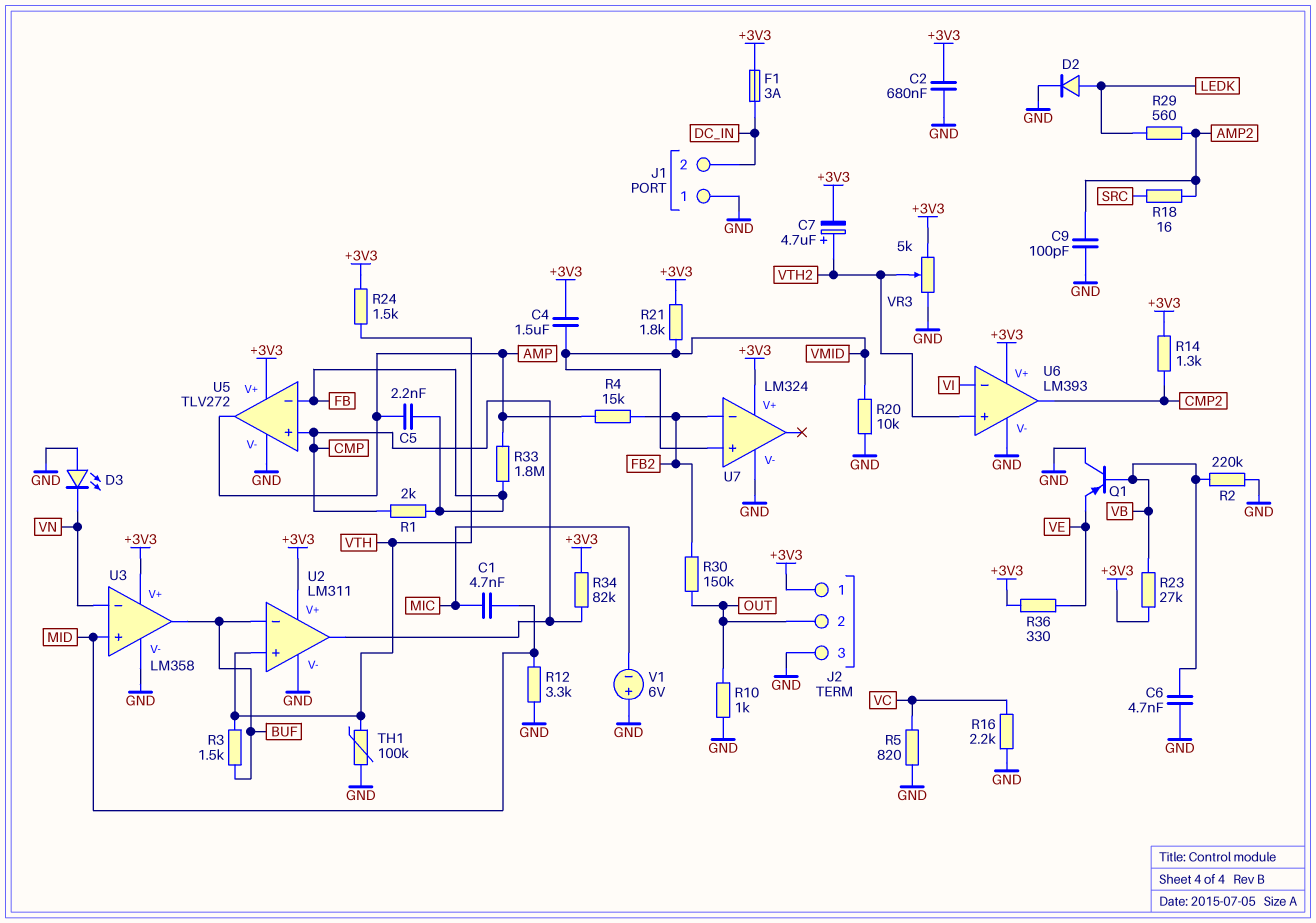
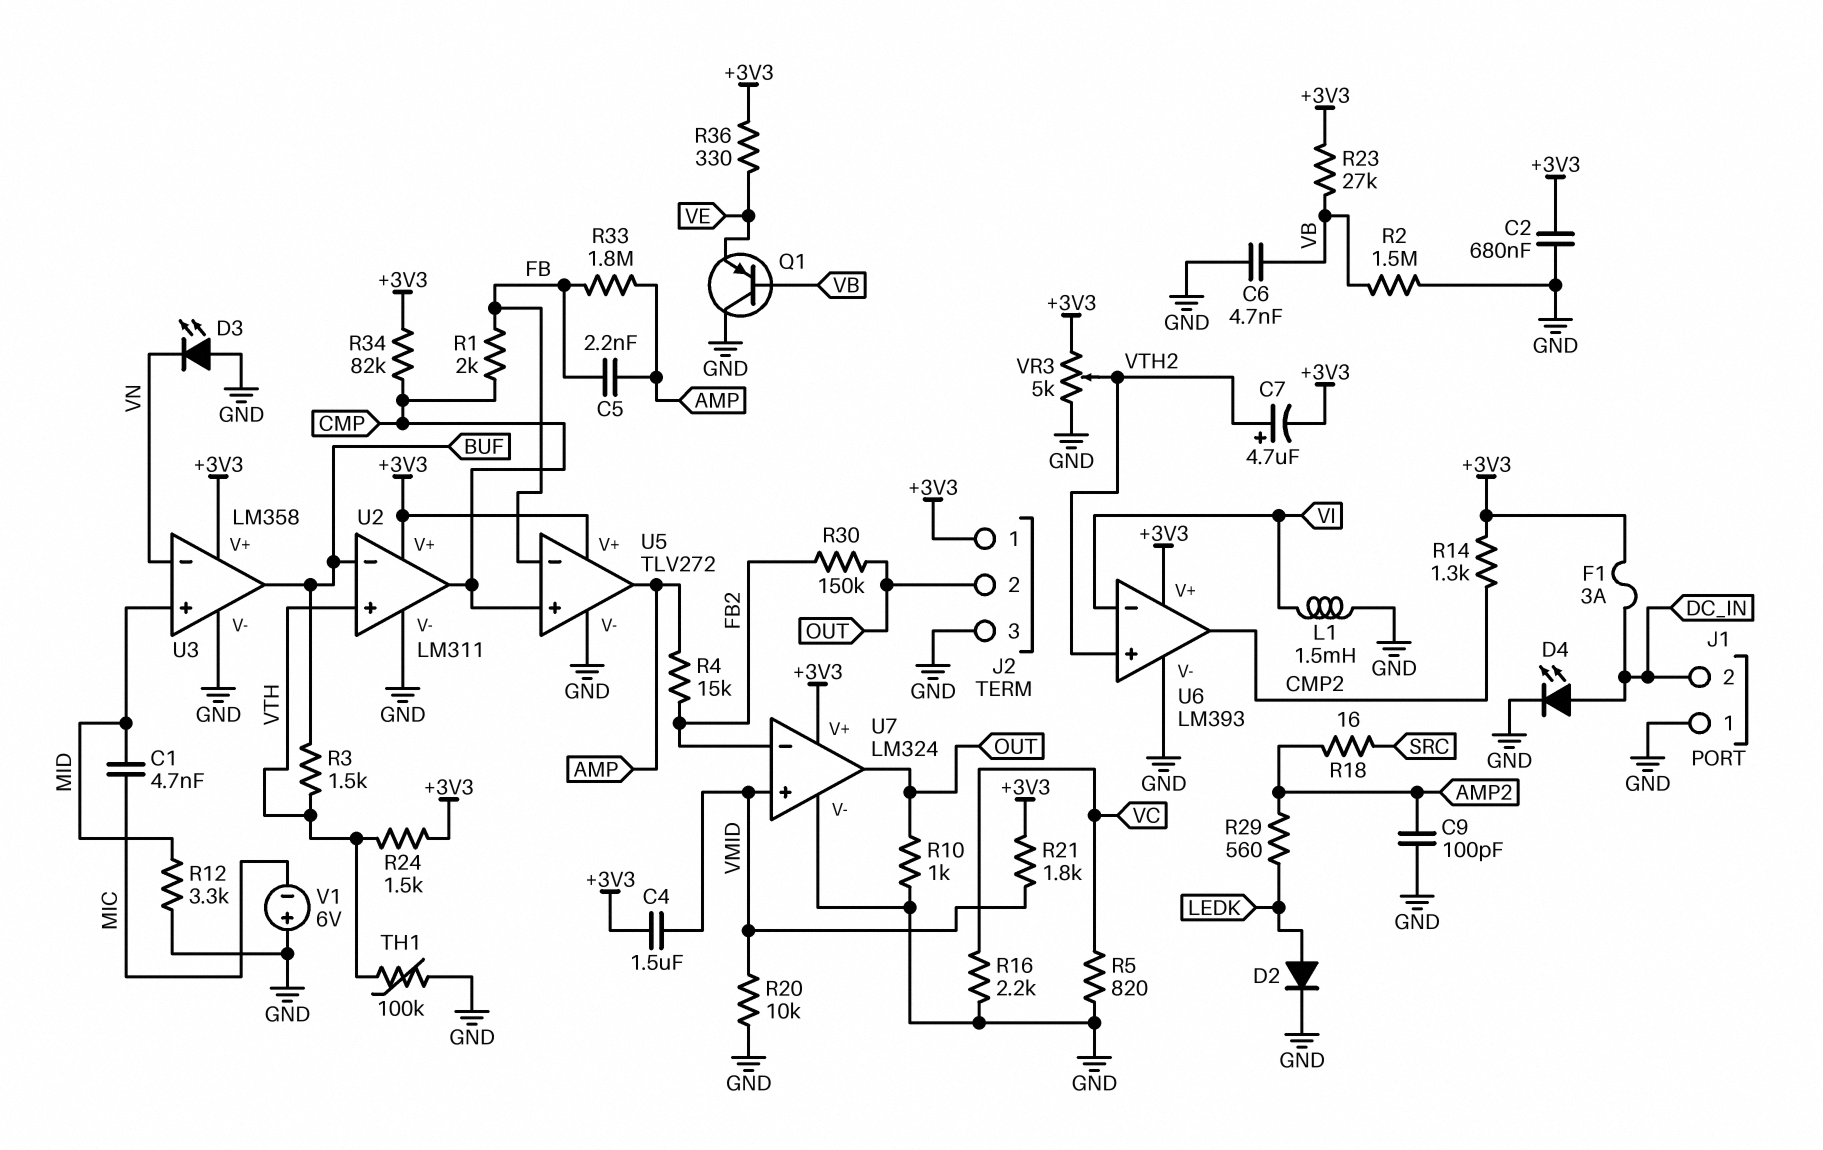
D4: none -> LED (A DC_IN, K GND)
L1: none -> 1.5mH (GND, VI)
R2: 220k (GND, VB) -> 1.5M (GND, VB)
U7 pin out: none -> OUT

